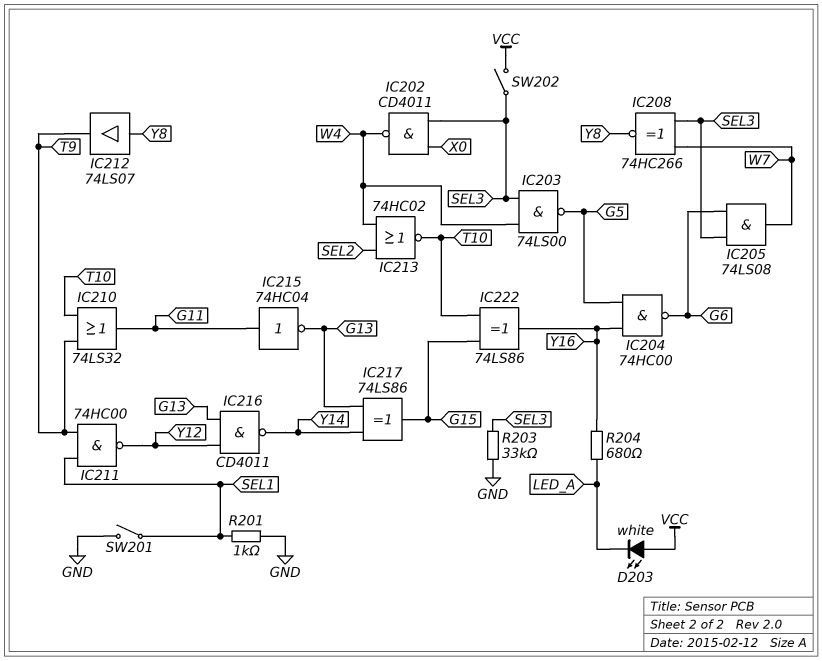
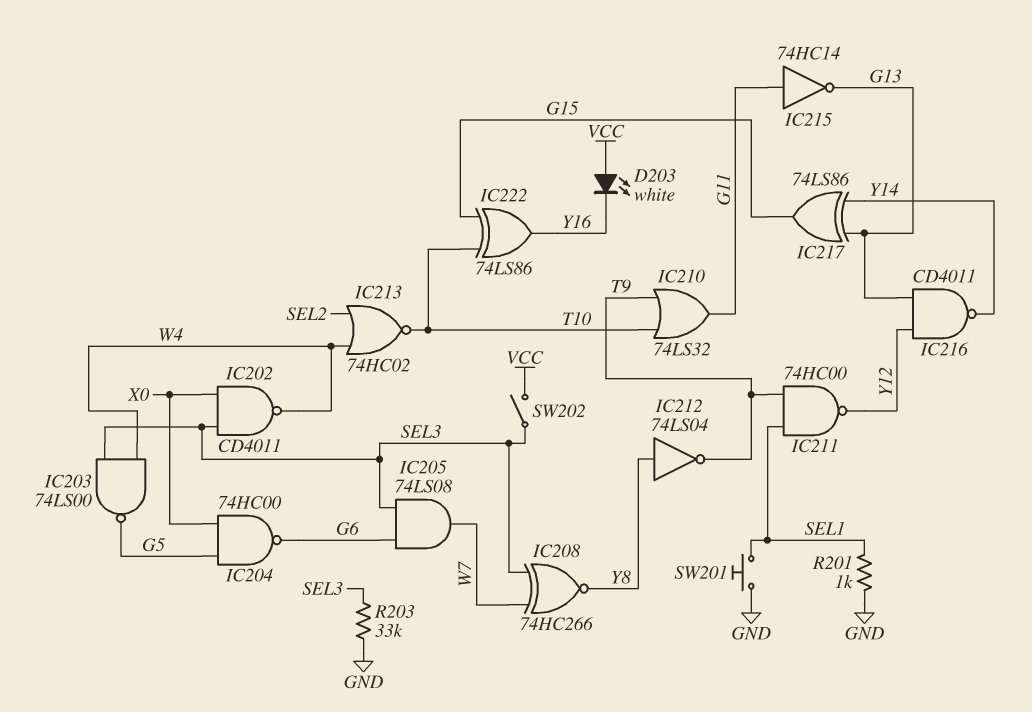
D203: LED white (A VCC, K LED_A) -> LED white (A VCC, K Y16)
IC204: NAND 74HC00 (in G5, in Y16, out G6) -> NAND 74HC00 (in G5, in X0, out G6)
IC212: buffer 74LS07 (in Y8, out T9) -> NOT 74LS04 (in Y8, out T9)
IC215: NOT 74HC04 (in G11, out G13) -> NOT 74HC14 (in G11, out G13)
R204: 680 (LED_A, Y16) -> none
SW201: switch (GND, SEL1) -> button (GND, SEL1)

